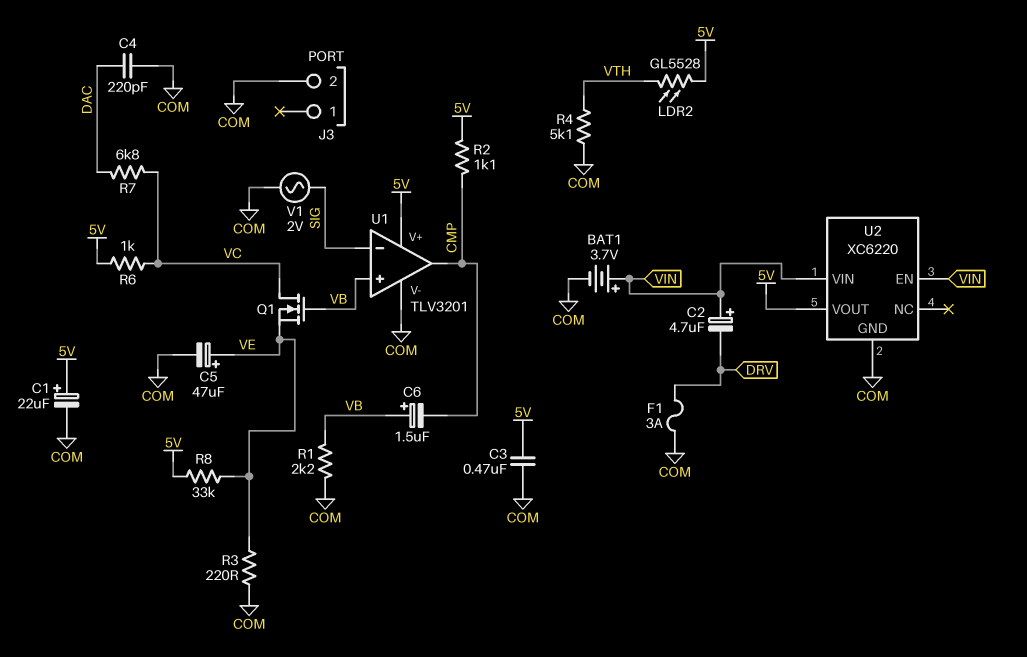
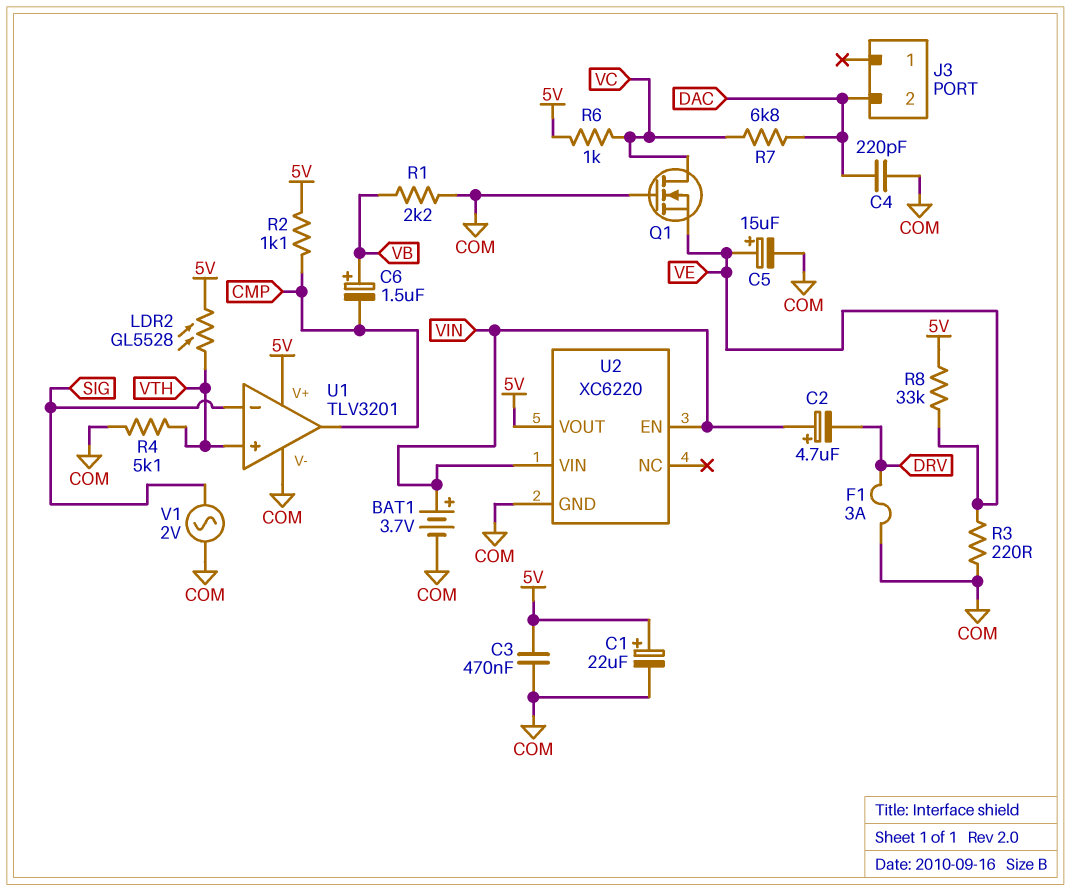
C5: 47uF (plus VE, minus COM) -> 15uF (plus VE, minus COM)
J3 pin 2: COM -> DAC
Q1: NMOS (G VB, D VC, S VE) -> NMOS (G COM, D VC, S VE)
U1 pin in+: VB -> VTH

